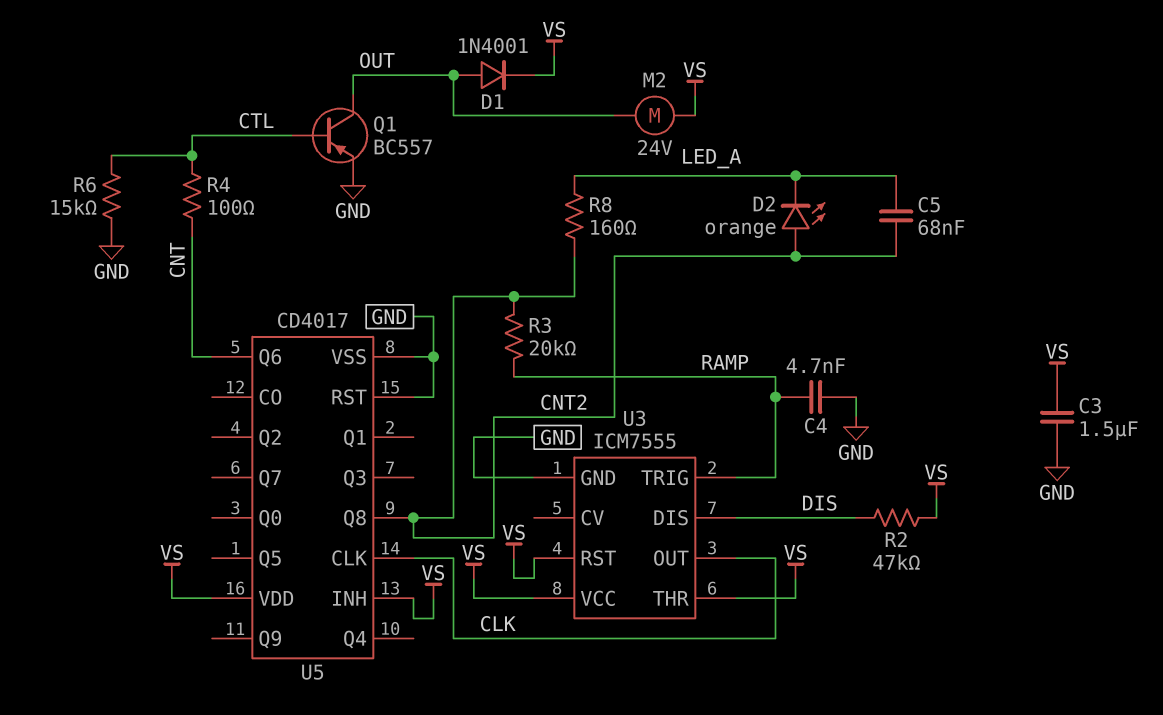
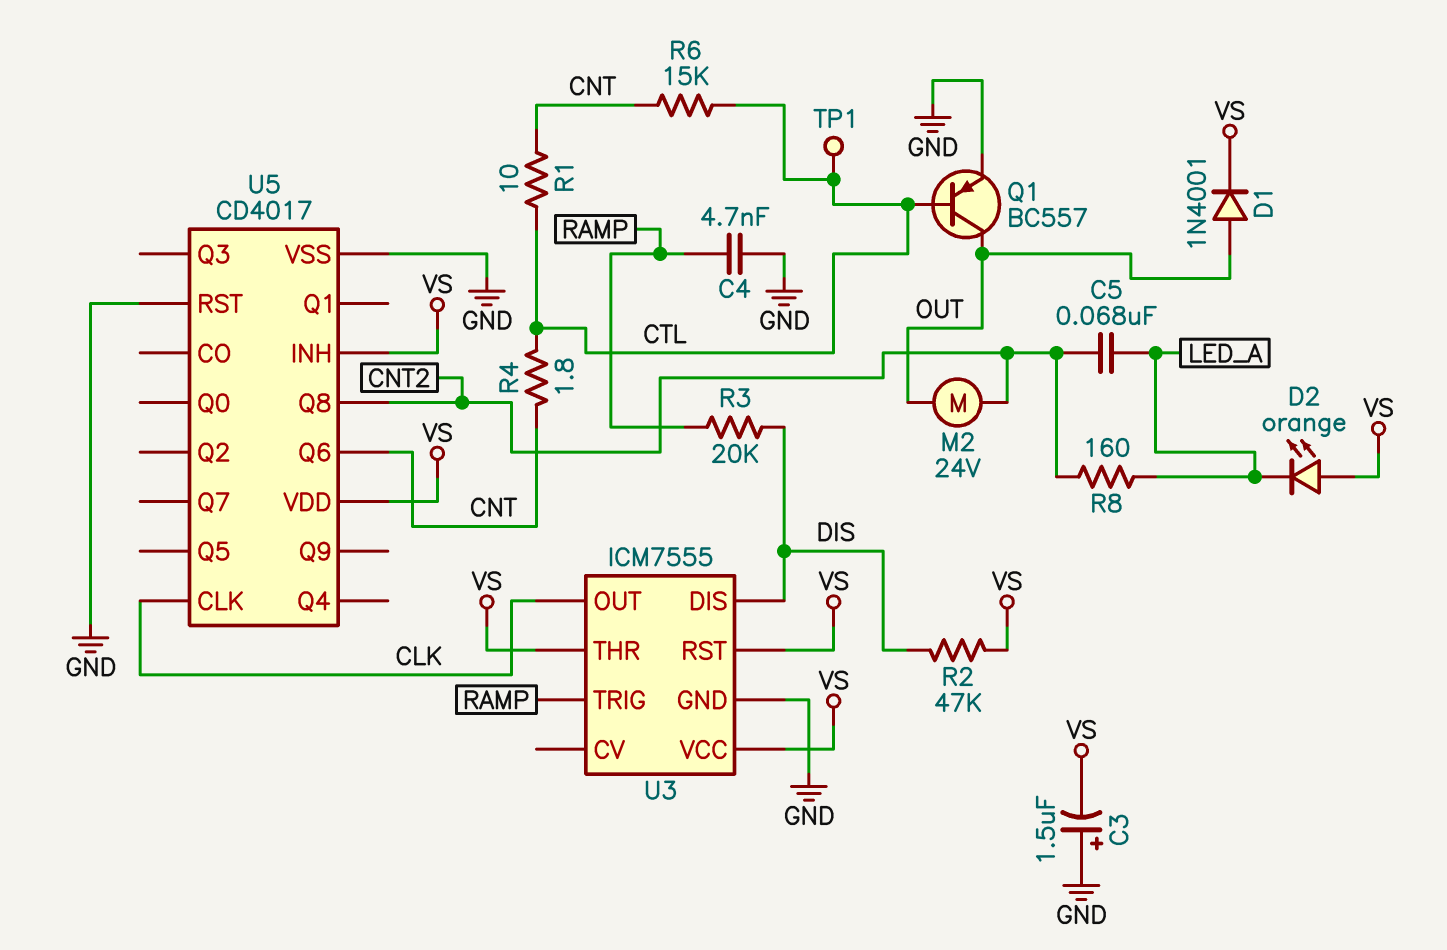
C3: 1.5uF (GND, VS) -> 1.5uF (plus GND, minus VS)
D2: LED orange (A CNT2, K LED_A) -> LED orange (A VS, K LED_A)
M2: motor 24V (OUT, VS) -> motor 24V (CNT2, OUT)
R1: none -> 10 (CNT, CTL)
R3: 20k (CNT2, RAMP) -> 20k (DIS, RAMP)
R4: 100 (CNT, CTL) -> 1.8 (CNT, CTL)
R6: 15k (CTL, GND) -> 15k (CNT, CTL)
TP1: none -> test point (CTL)

